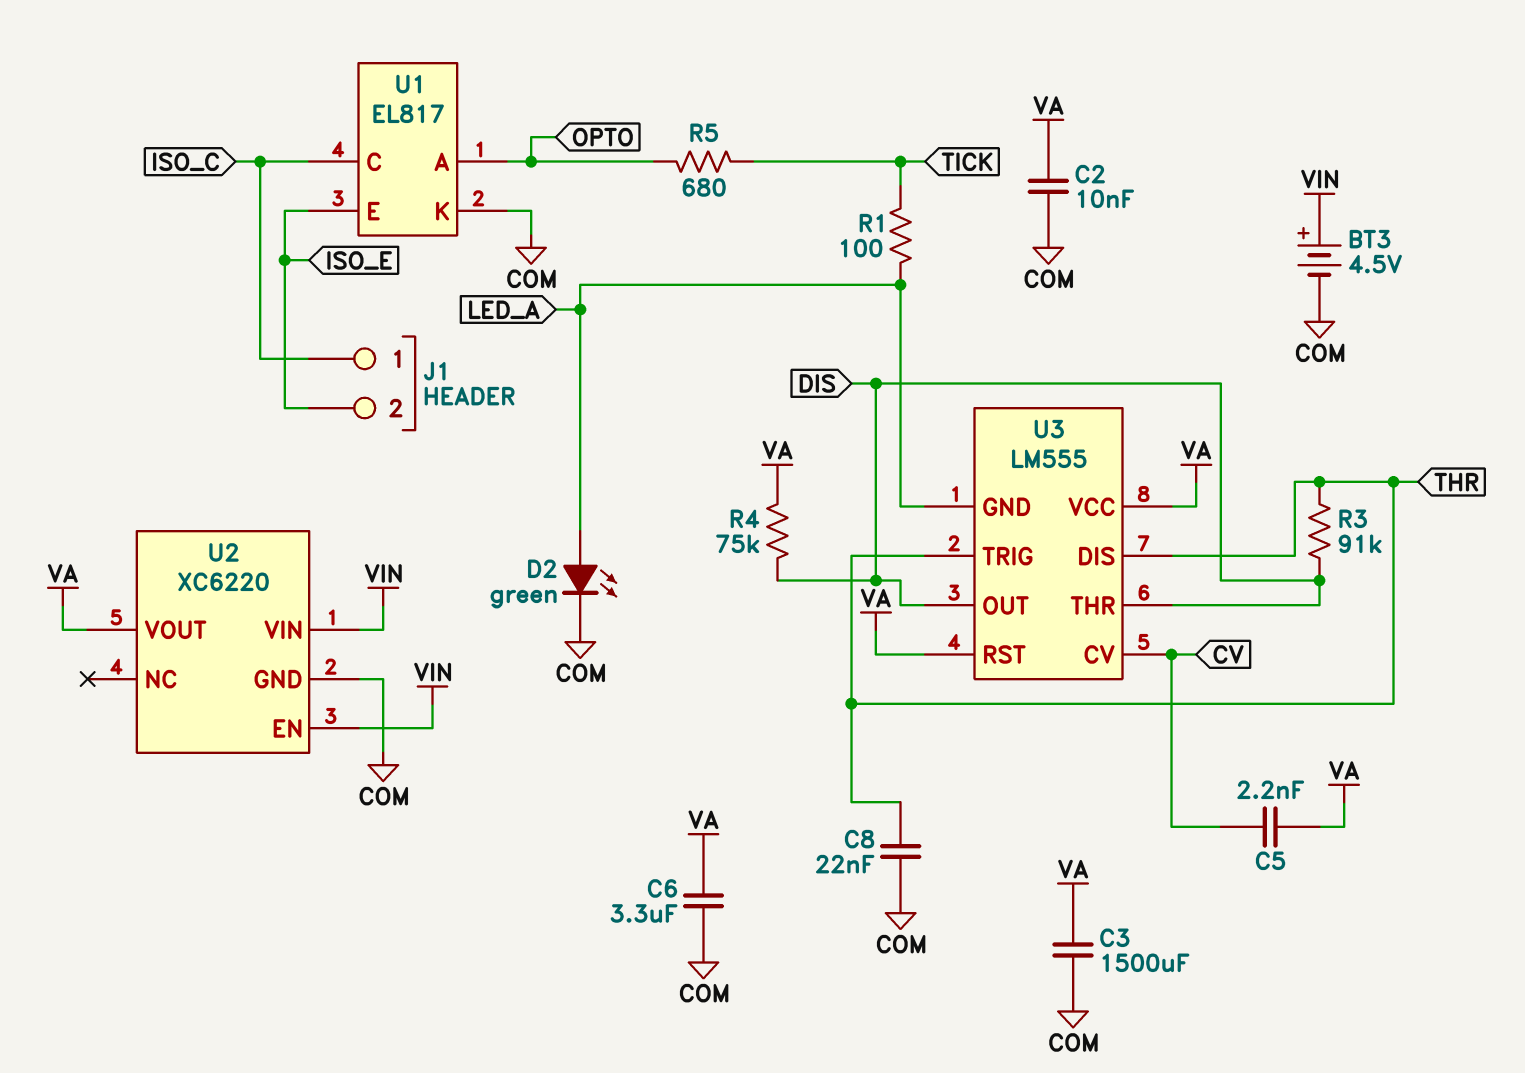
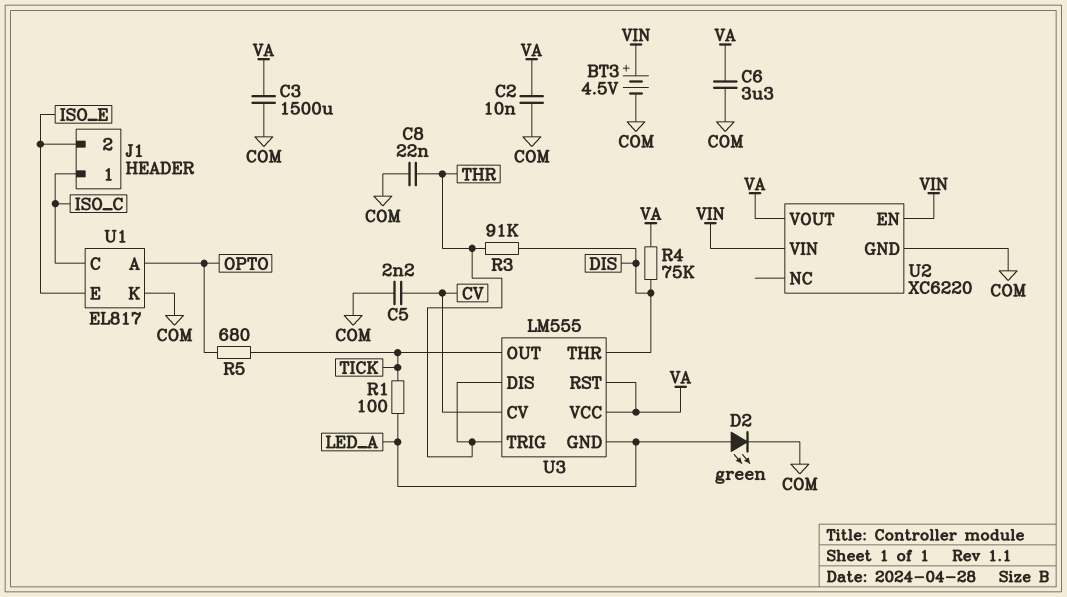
C5: 2.2nF (CV, VA) -> 2.2nF (COM, CV)
U3 pin OUT: DIS -> TICK

